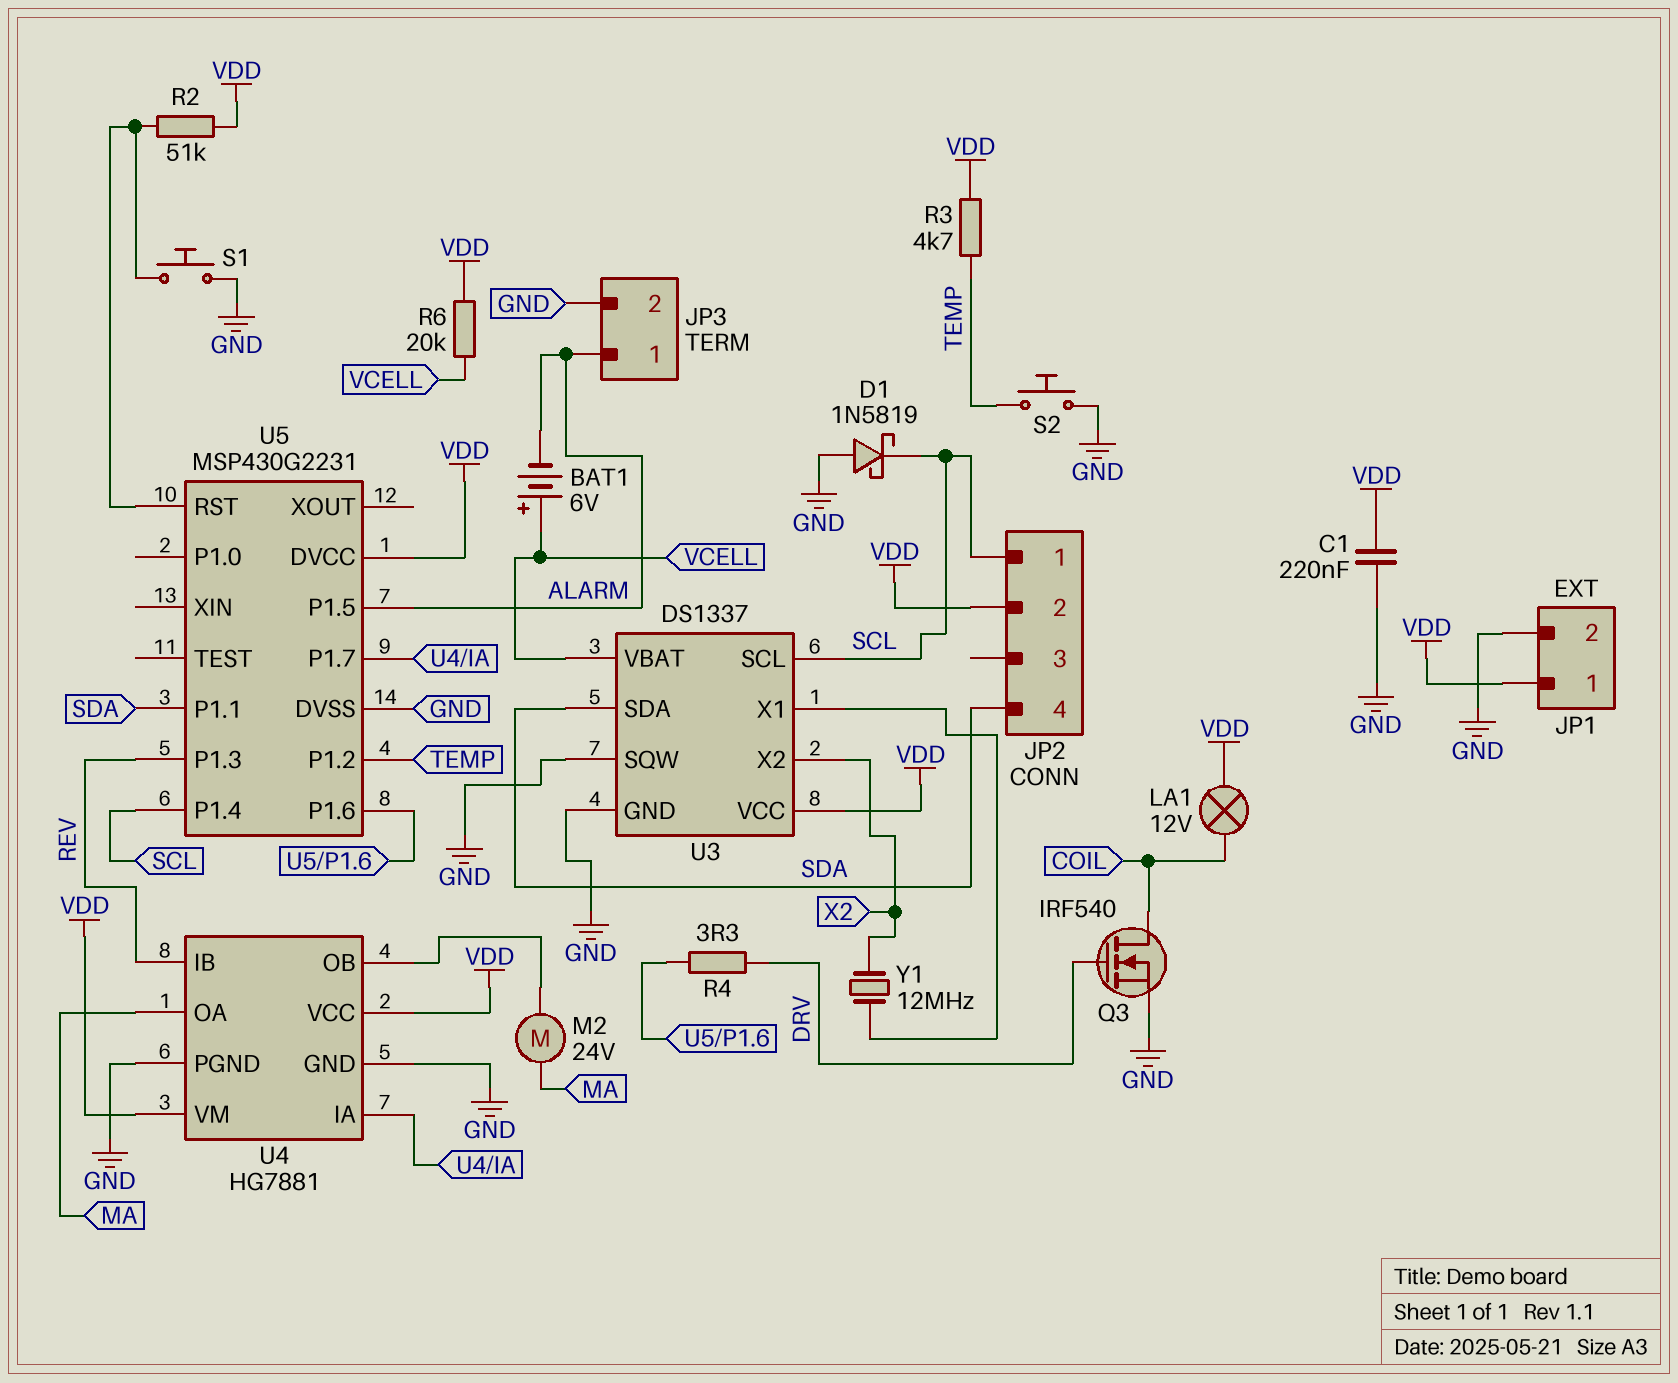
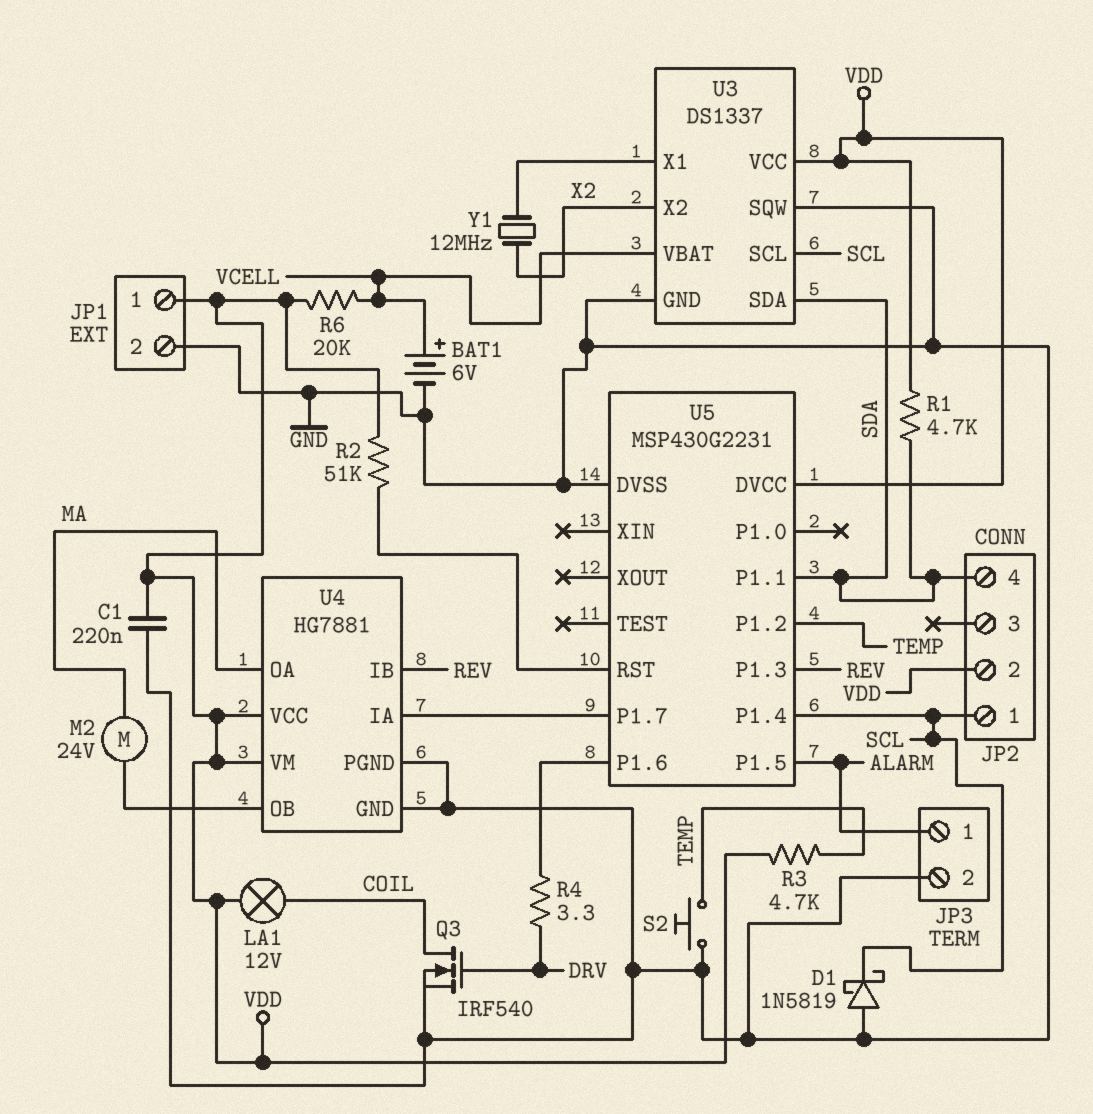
BAT1: 6V (plus VCELL, minus ALARM) -> 6V (plus VCELL, minus GND)
R1: none -> 4.7k (SDA, VDD)
S1: button (GND, U5/RST) -> none

